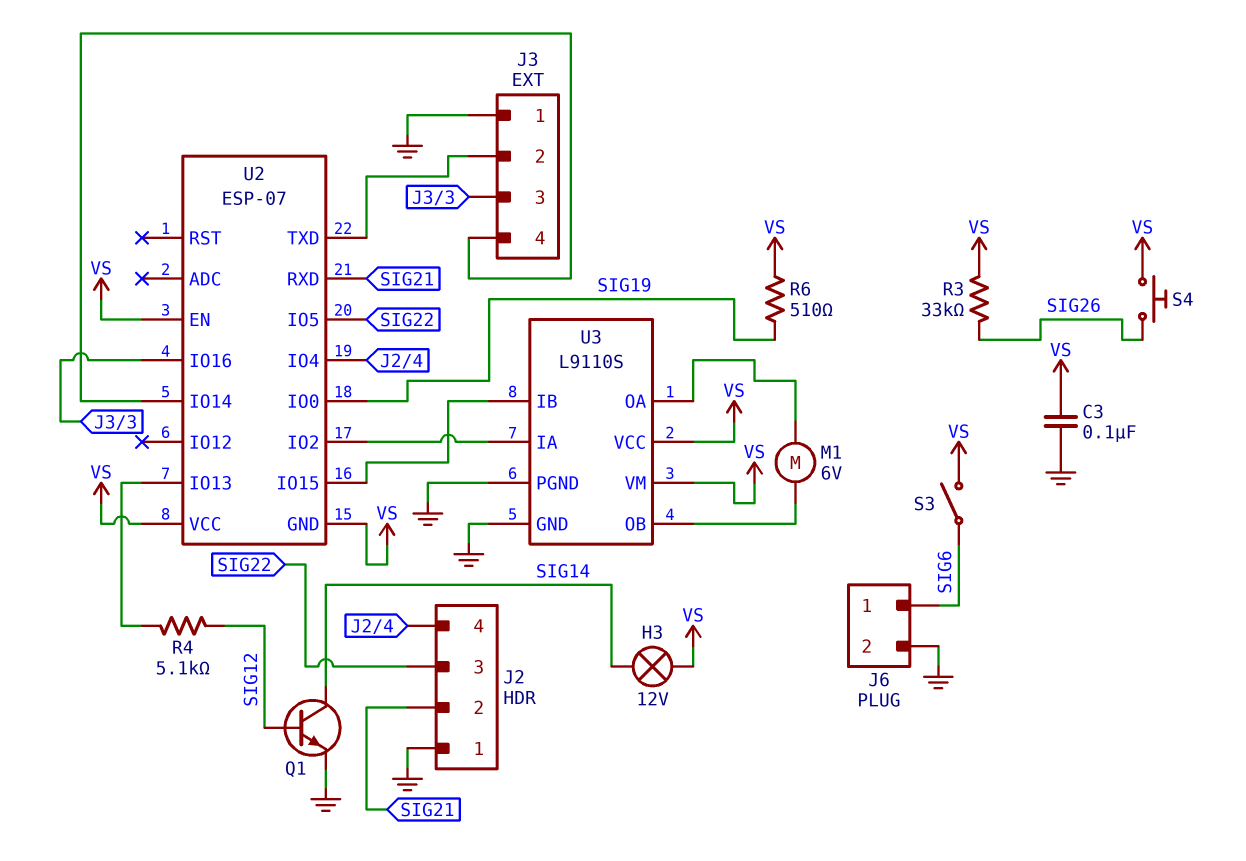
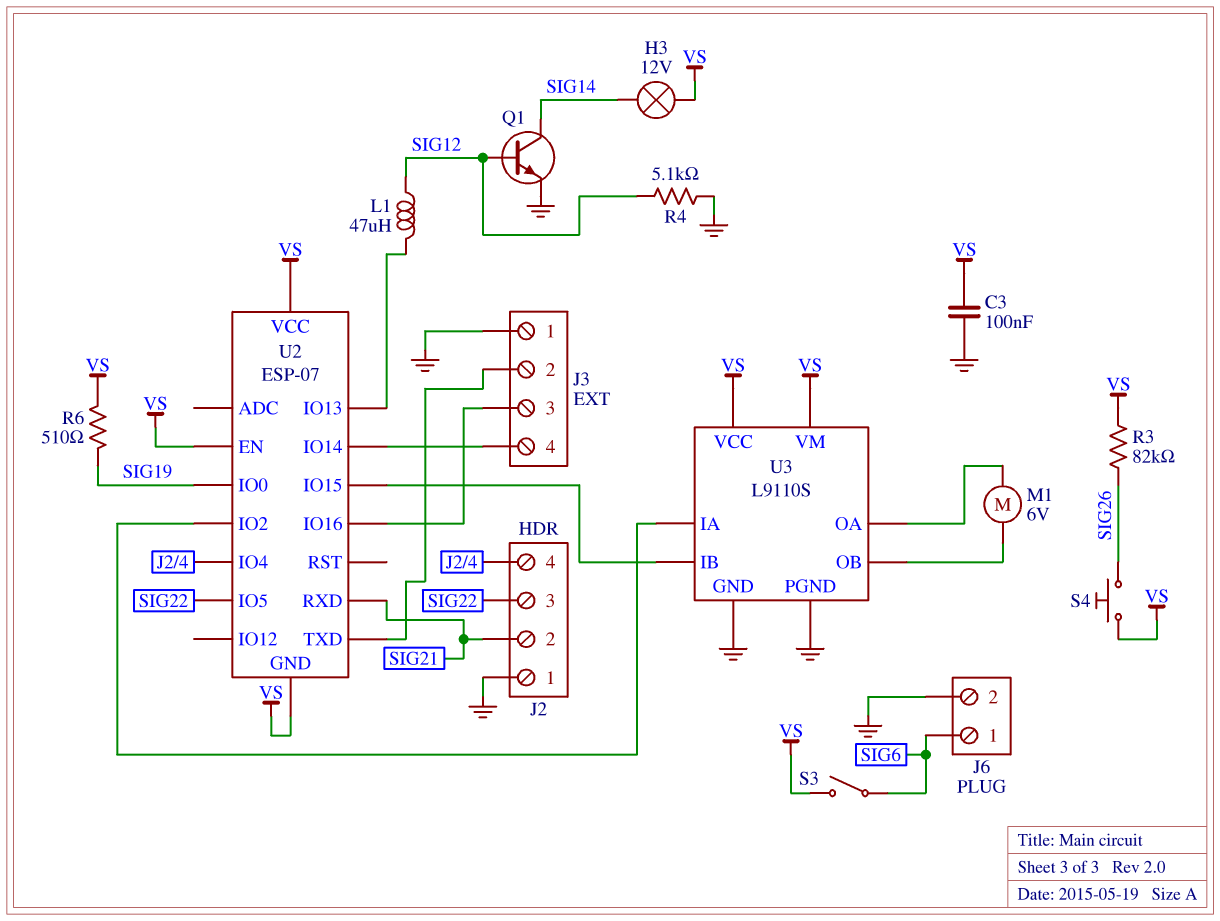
L1: none -> 47uH (SIG12, U2/IO13)
R3: 33k (SIG26, VS) -> 82k (SIG26, VS)
R4: 5.1k (SIG12, U2/IO13) -> 5.1k (GND, SIG12)

